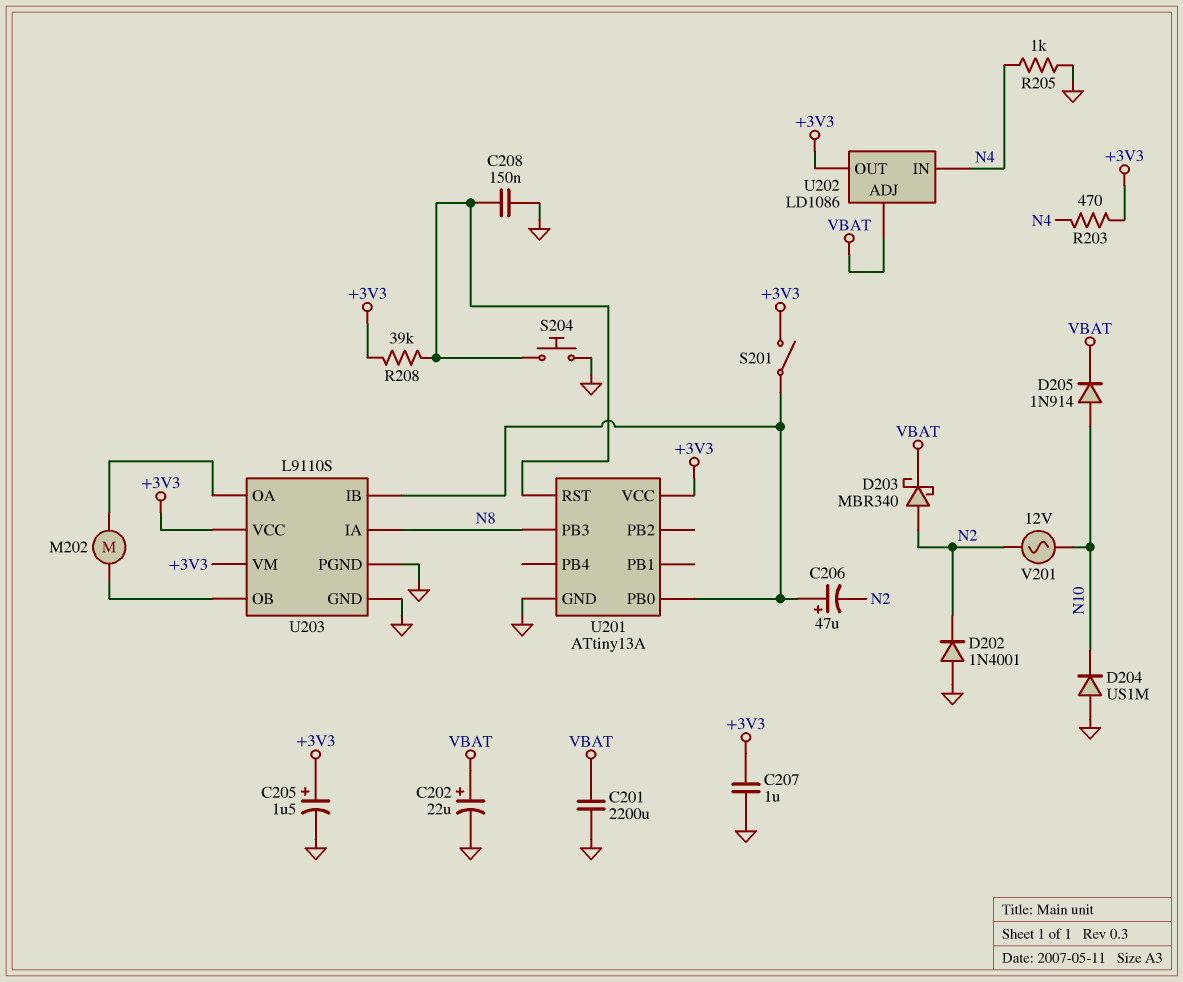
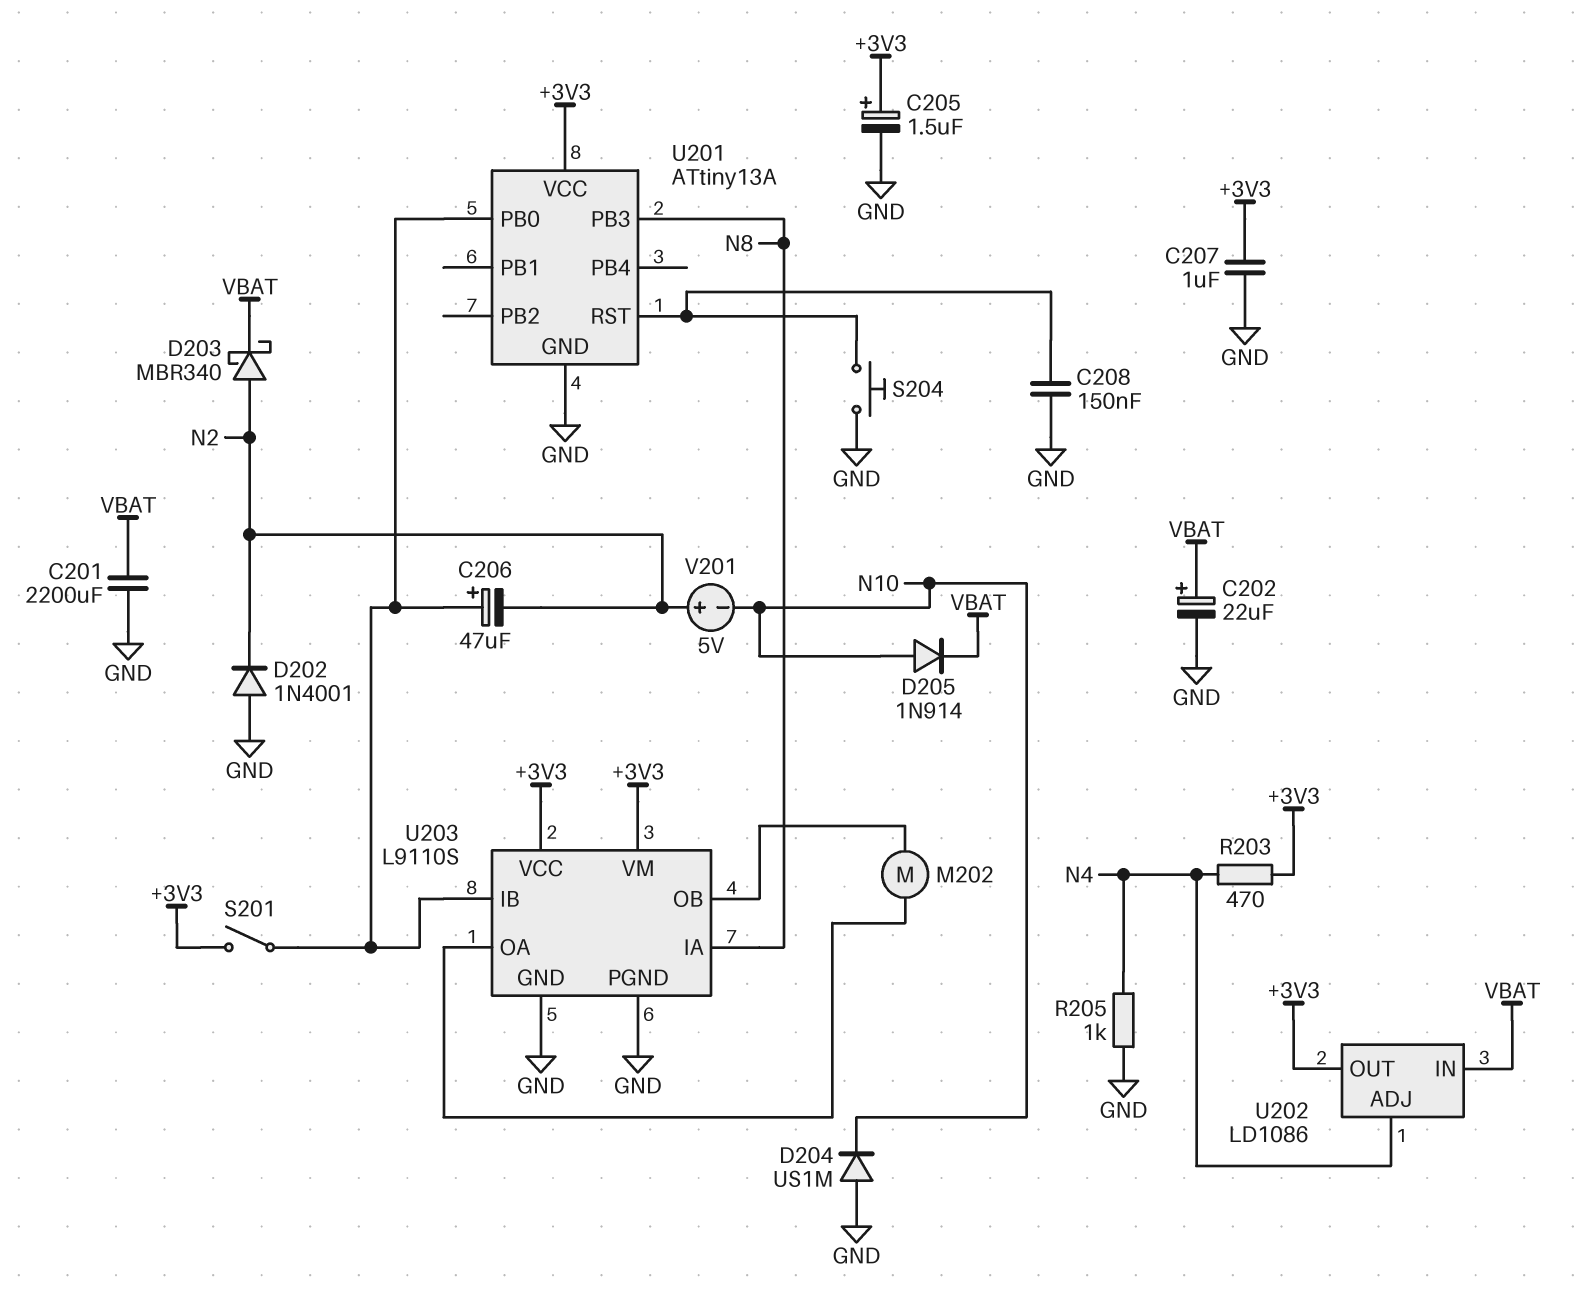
R208: 39k (+3V3, U201/RST) -> none
U202 pin ADJ: VBAT -> N4
U202 pin IN: N4 -> VBAT
V201: AC 12V (N2, N10) -> 5V (plus N2, minus N10)

